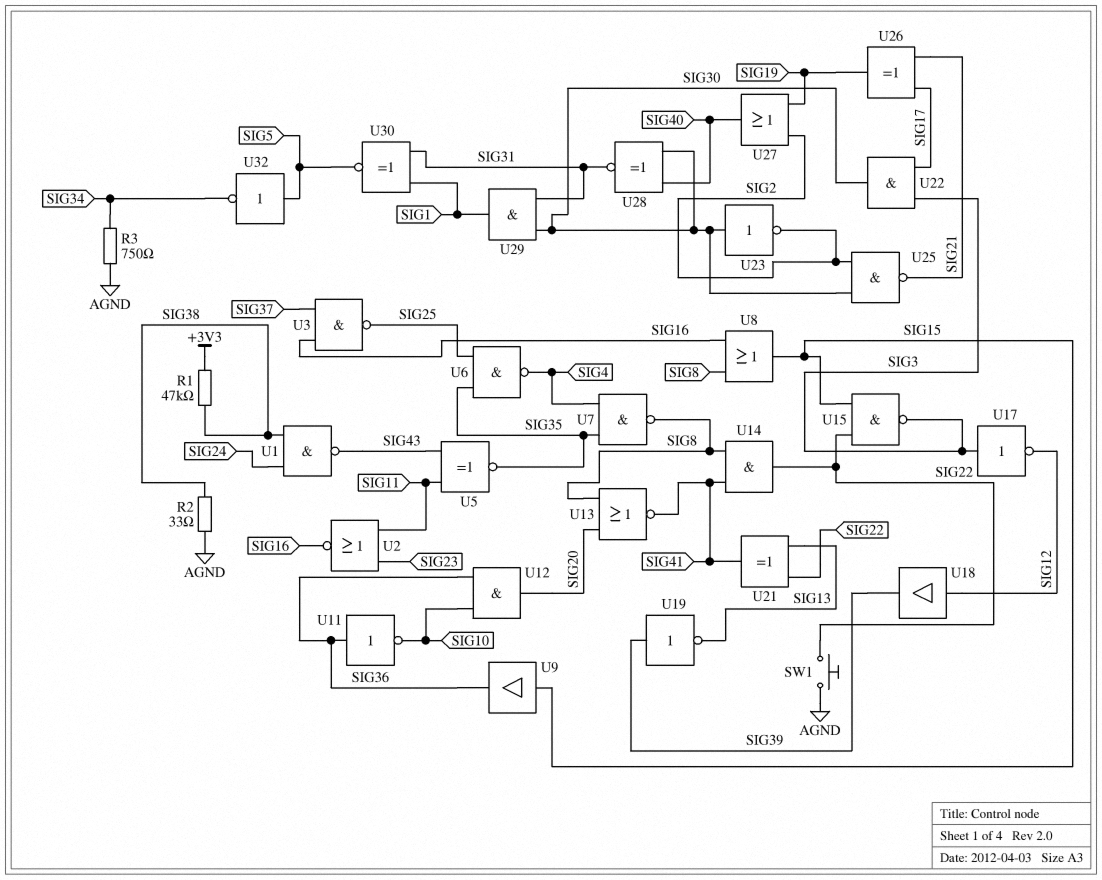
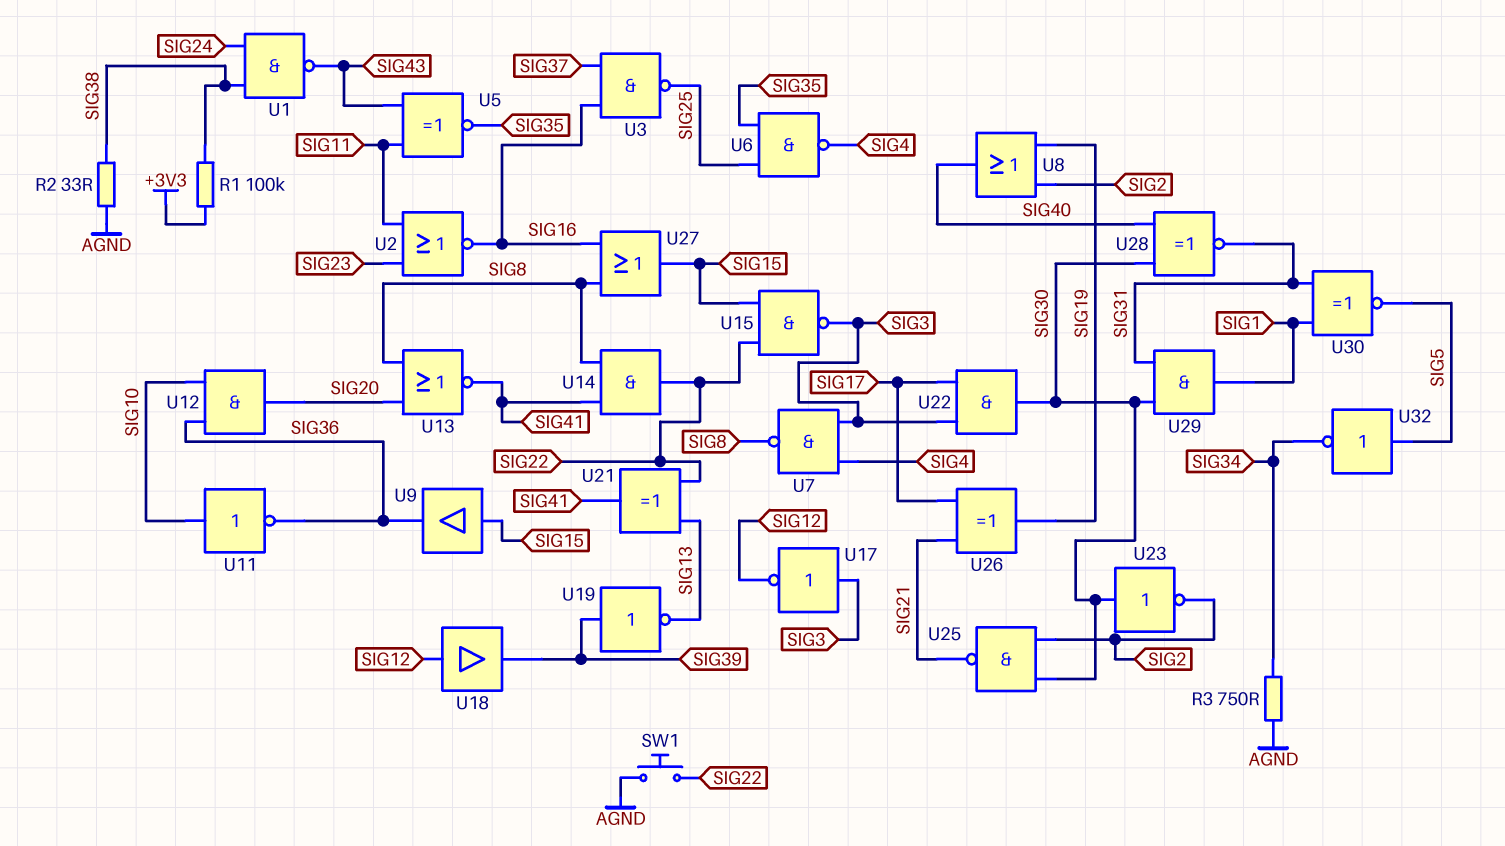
R1: 47k (+3V3, SIG38) -> 100k (+3V3, SIG38)
U7: NAND (in SIG4, in SIG35, out SIG8) -> NAND (in SIG3, in SIG4, out SIG8)
U8: OR (in SIG8, in SIG16, out SIG15) -> OR (in SIG2, in SIG19, out SIG40)
U11: NOT (in SIG36, out SIG10) -> NOT (in SIG10, out SIG36)
U27: OR (in SIG2, in SIG19, out SIG40) -> OR (in SIG8, in SIG16, out SIG15)

